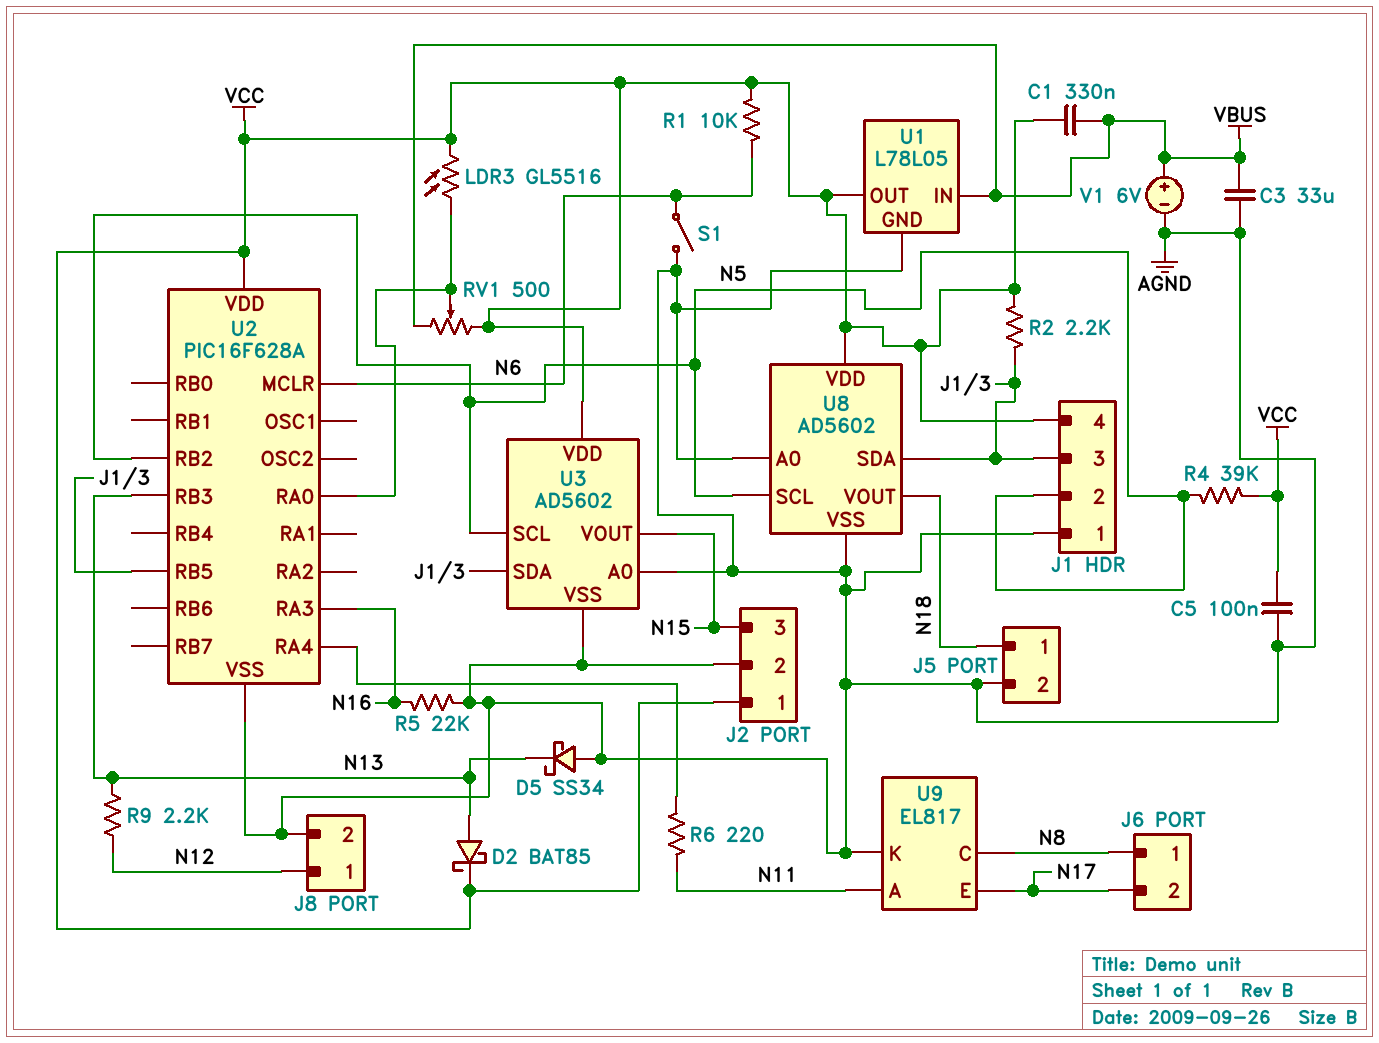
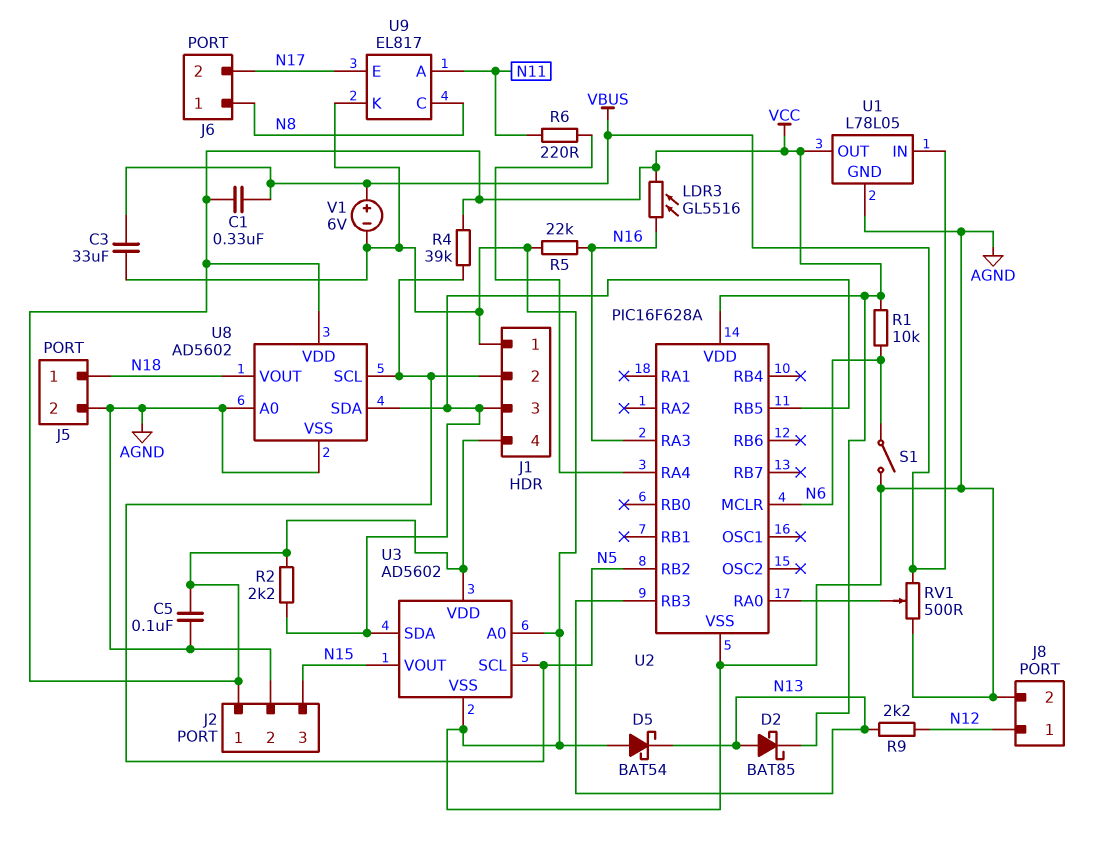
D5: schottky SS34 (A AGND, K N13) -> schottky BAT54 (A AGND, K N13)
LDR3: GL5516 (U2/RA0, VCC) -> GL5516 (N16, VCC)
RV1: 500 (VBUS, VCC, wiper U2/RA0) -> 500 (AGND, VBUS, wiper U2/RA0)

